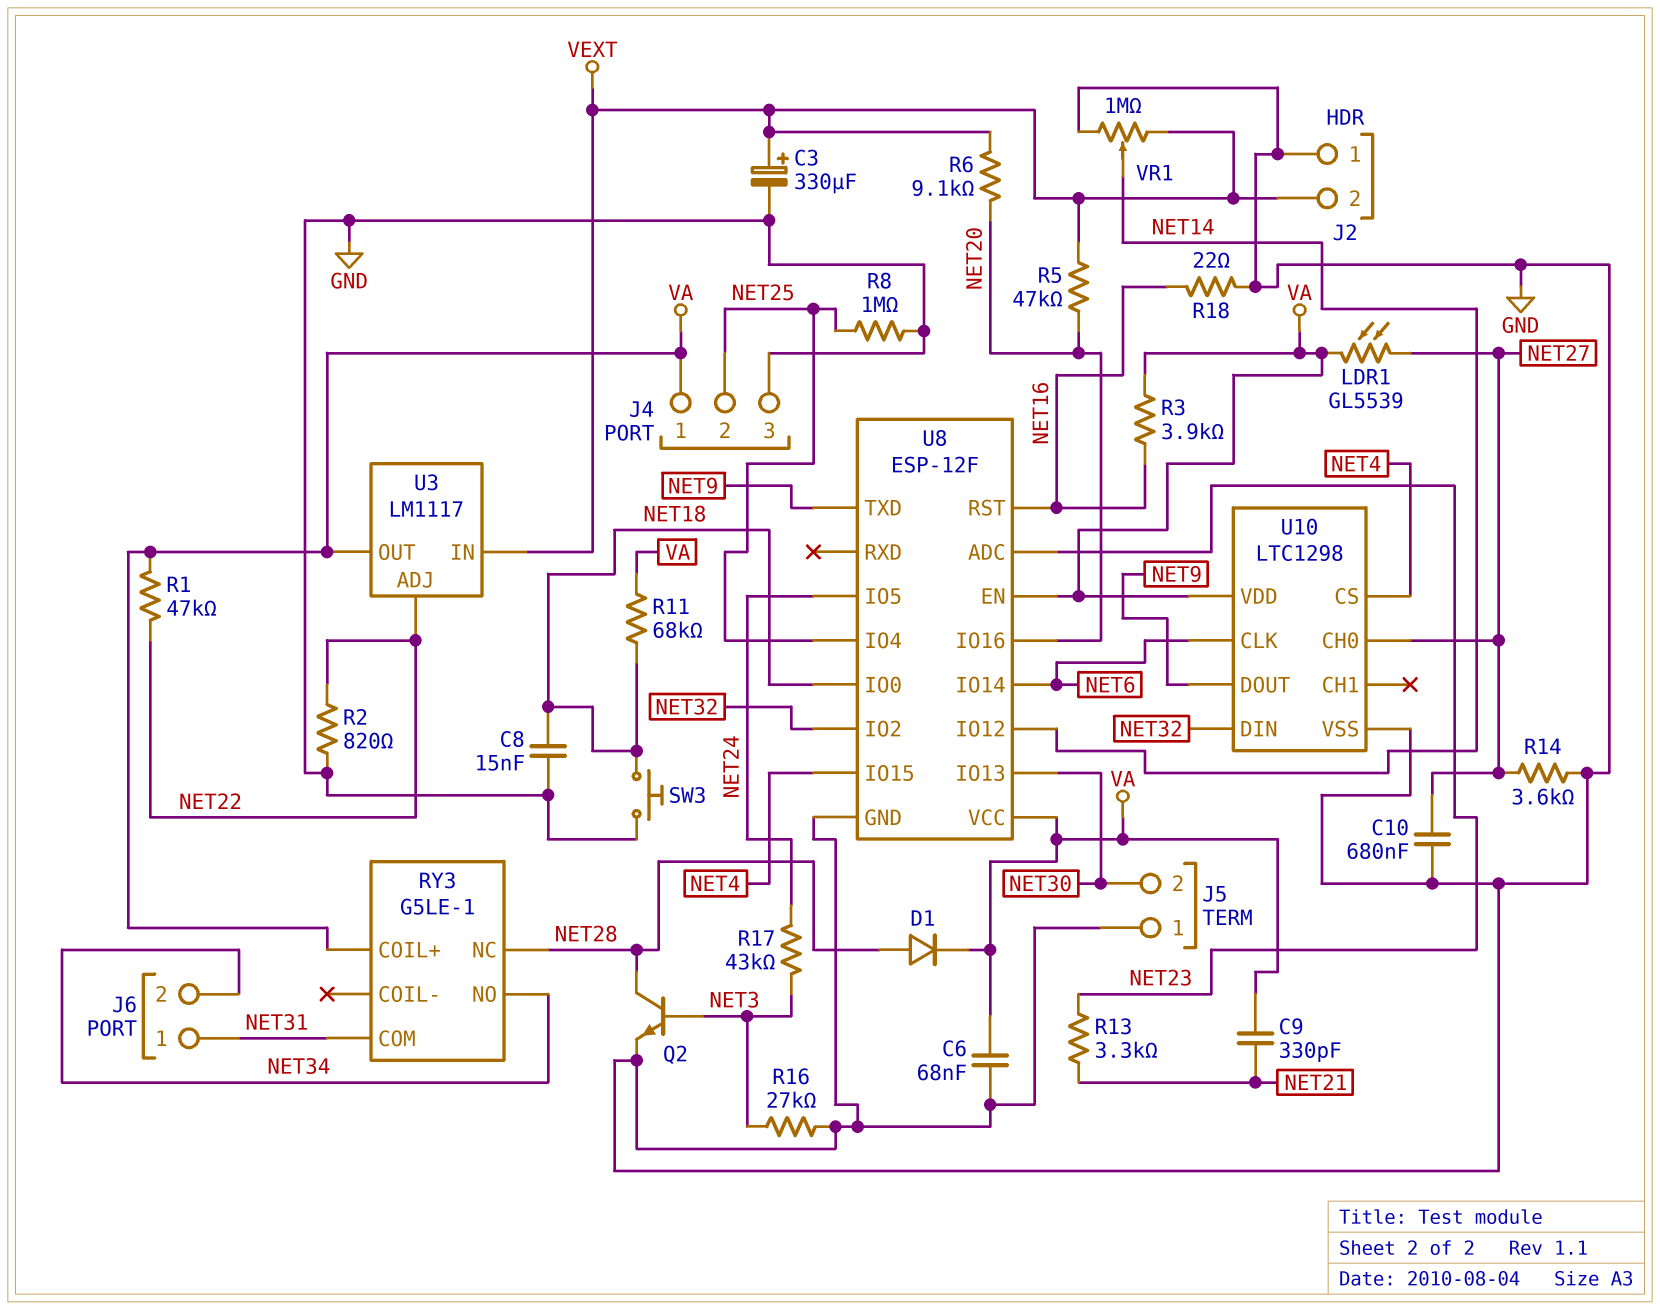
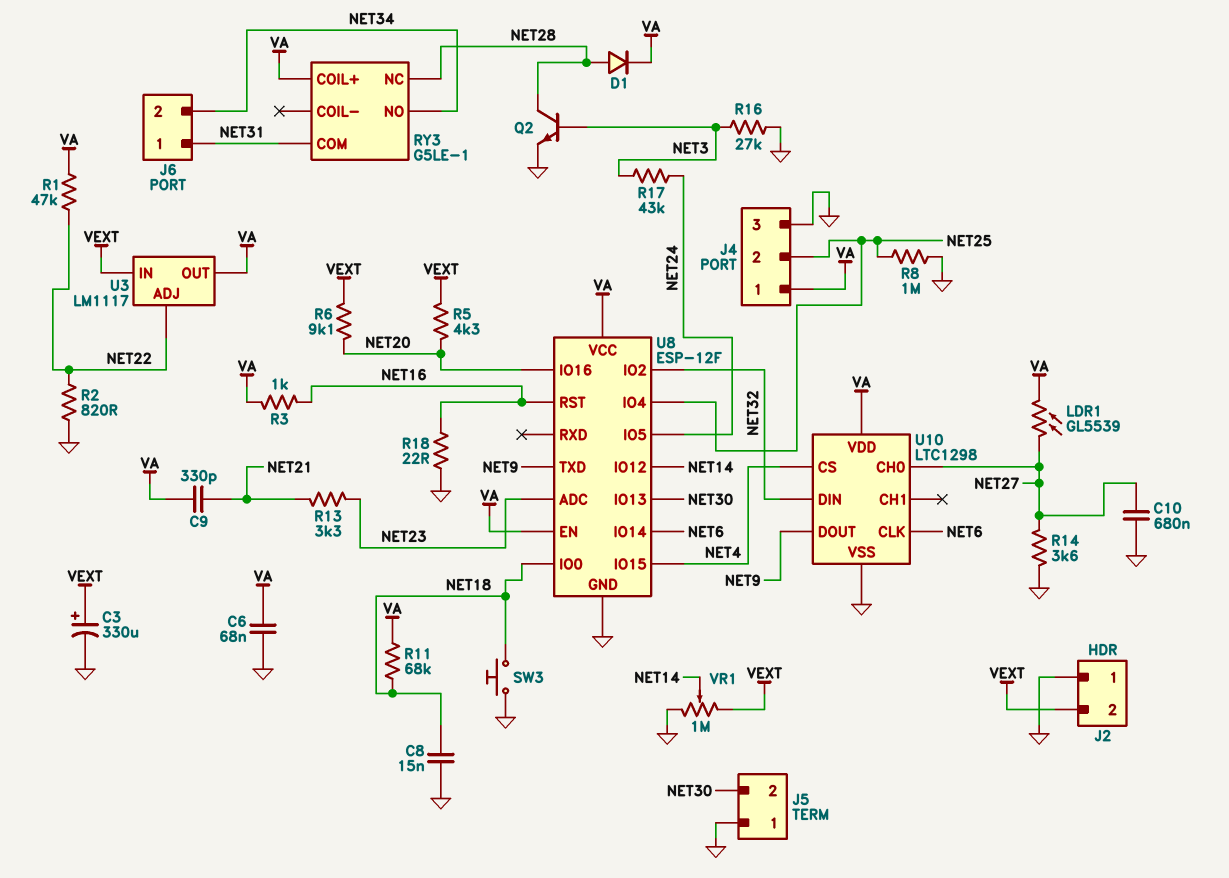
R3: 3.9k (NET16, VA) -> 1k (NET16, VA)
R5: 47k (NET20, VEXT) -> 4.3k (NET20, VEXT)

